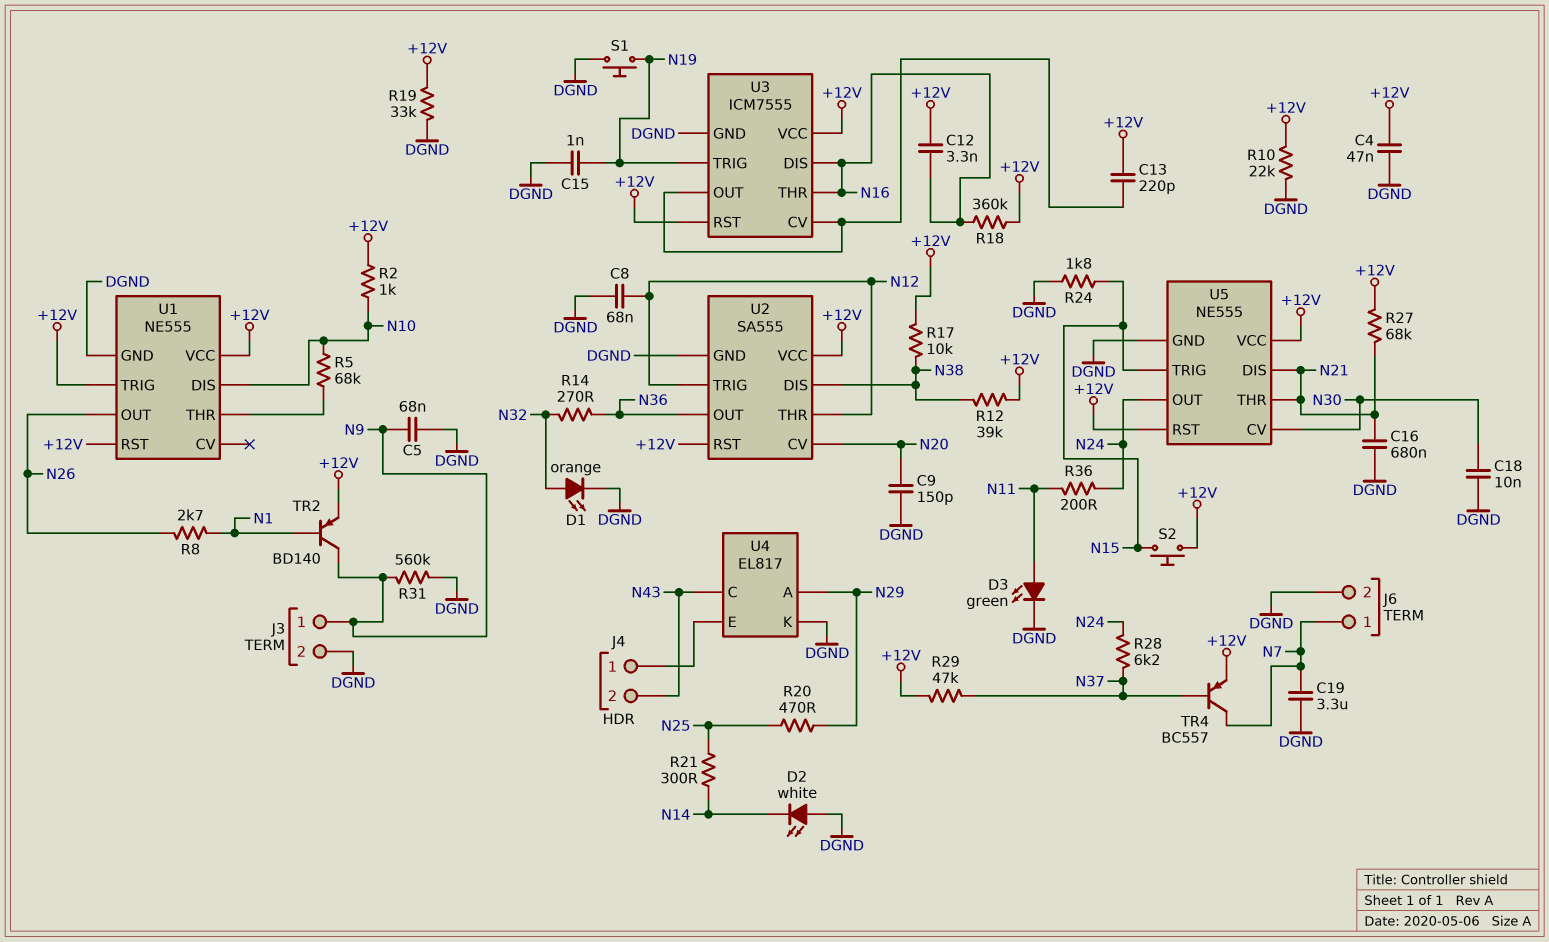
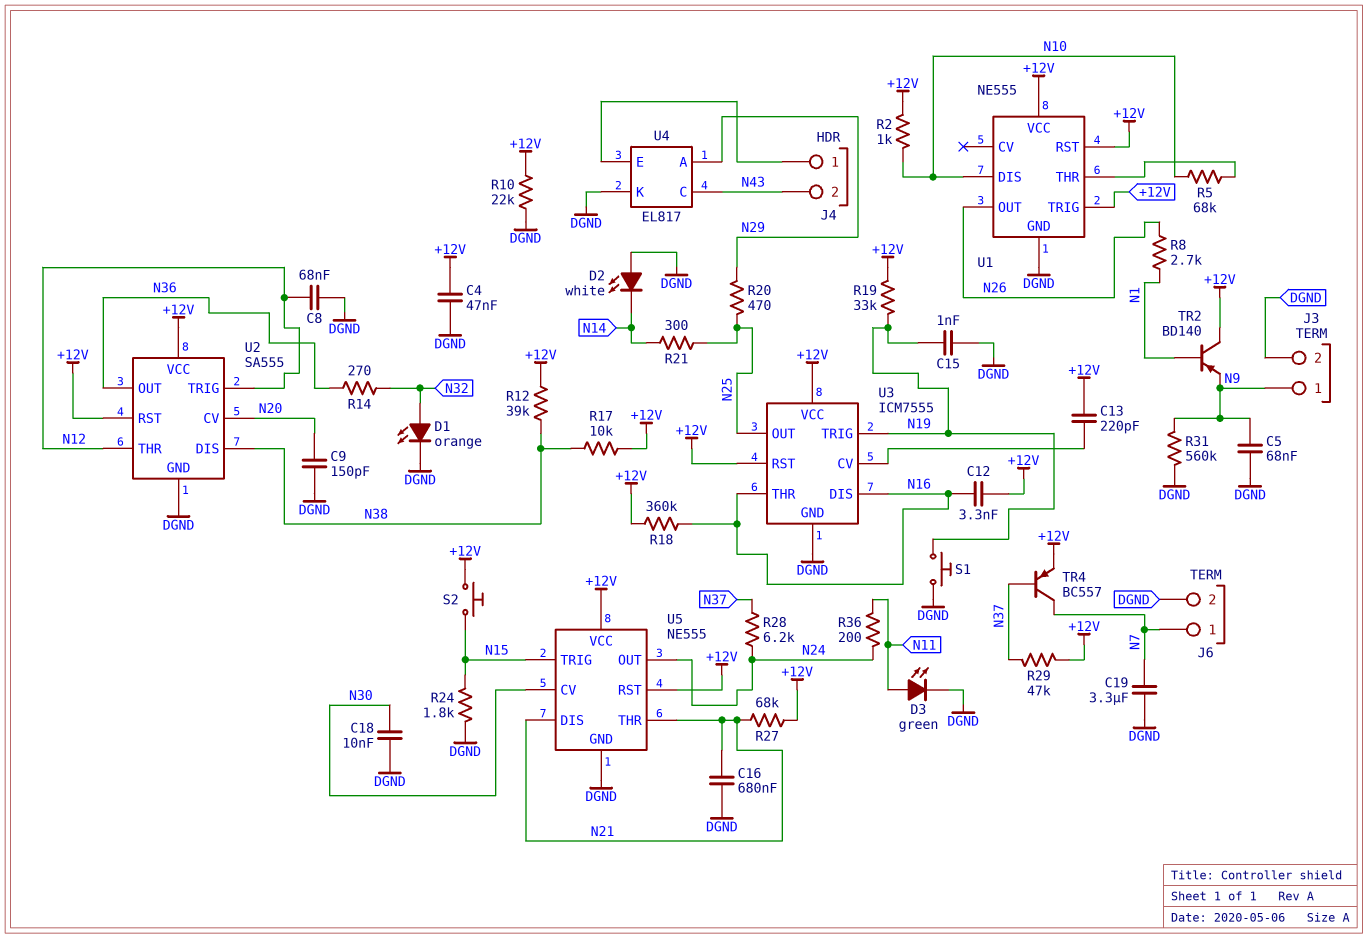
R19: 33k (+12V, DGND) -> 33k (+12V, N19)
TR2: PNP BD140 (B N1, C N9, E +12V) -> PNP BD140 (B N1, C +12V, E N9)
U3 pin OUT: U3/CV -> N25

